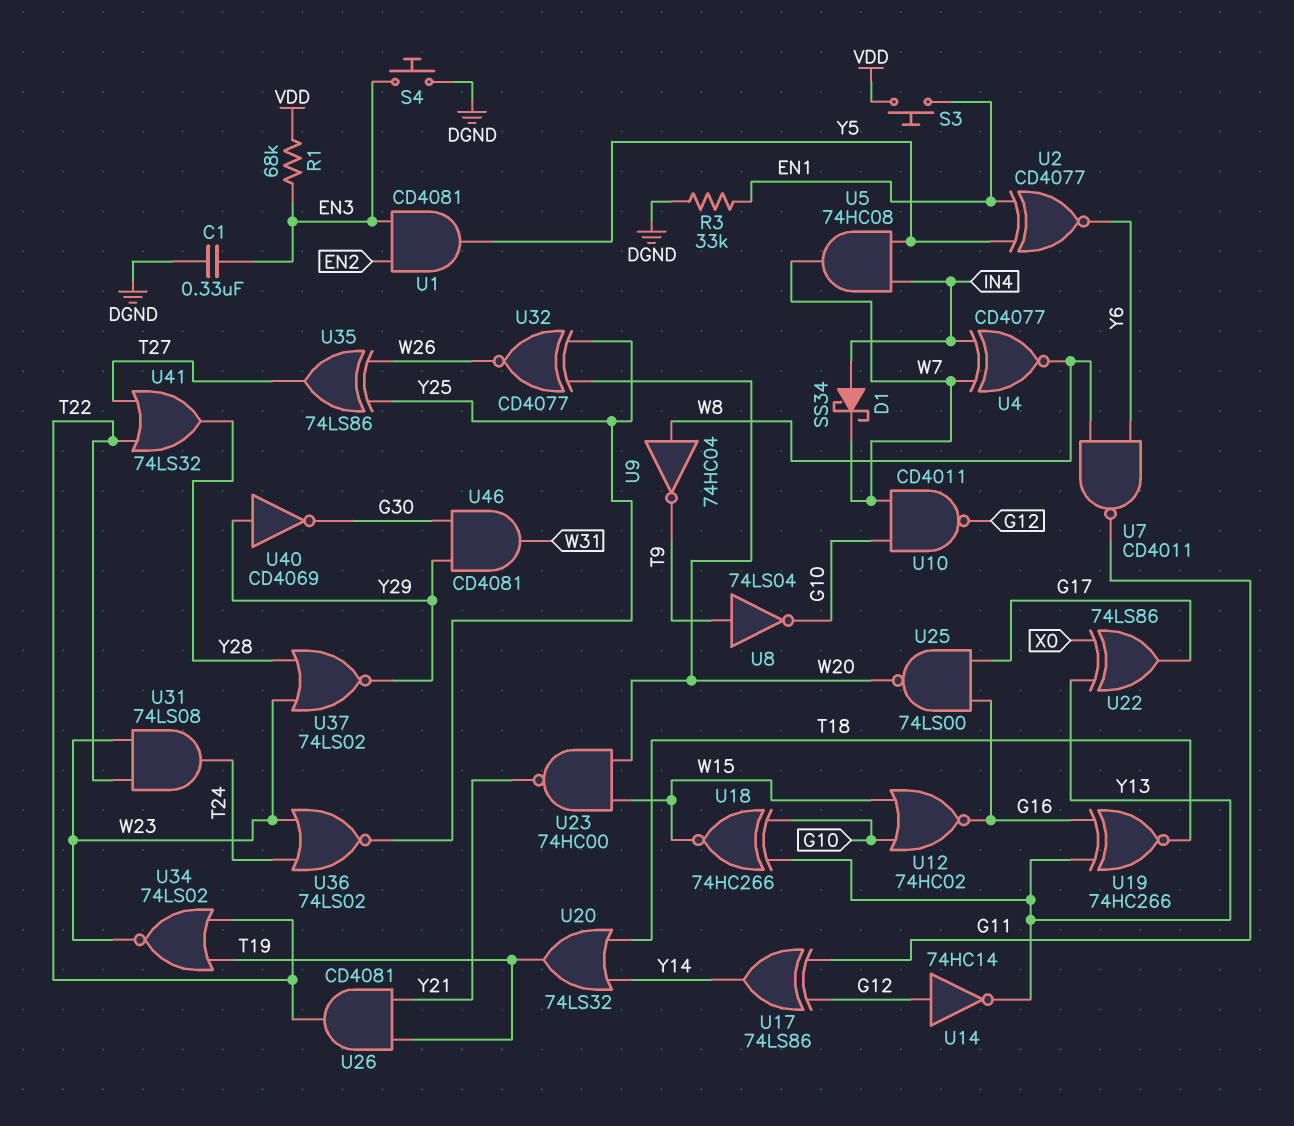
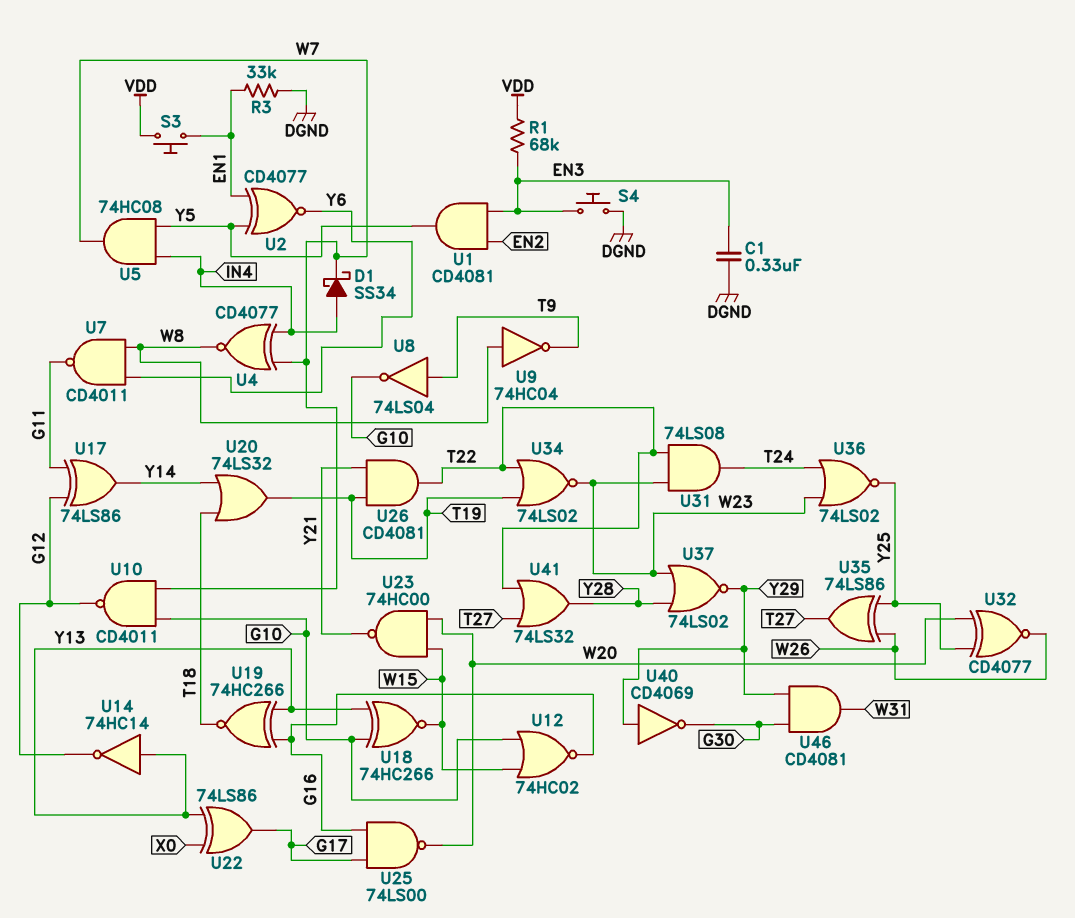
U14: NOT 74HC14 (in G12, out Y13) -> NOT 74HC14 (in Y13, out G12)

